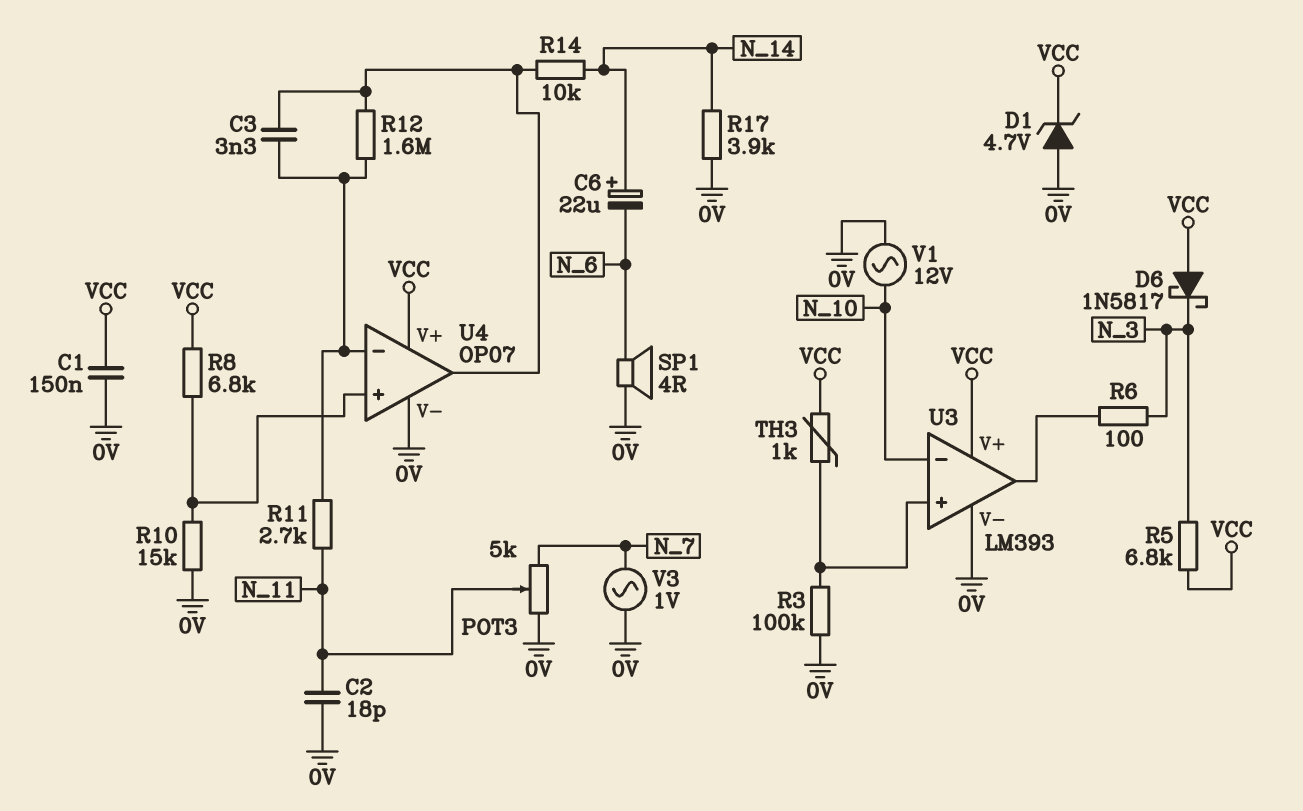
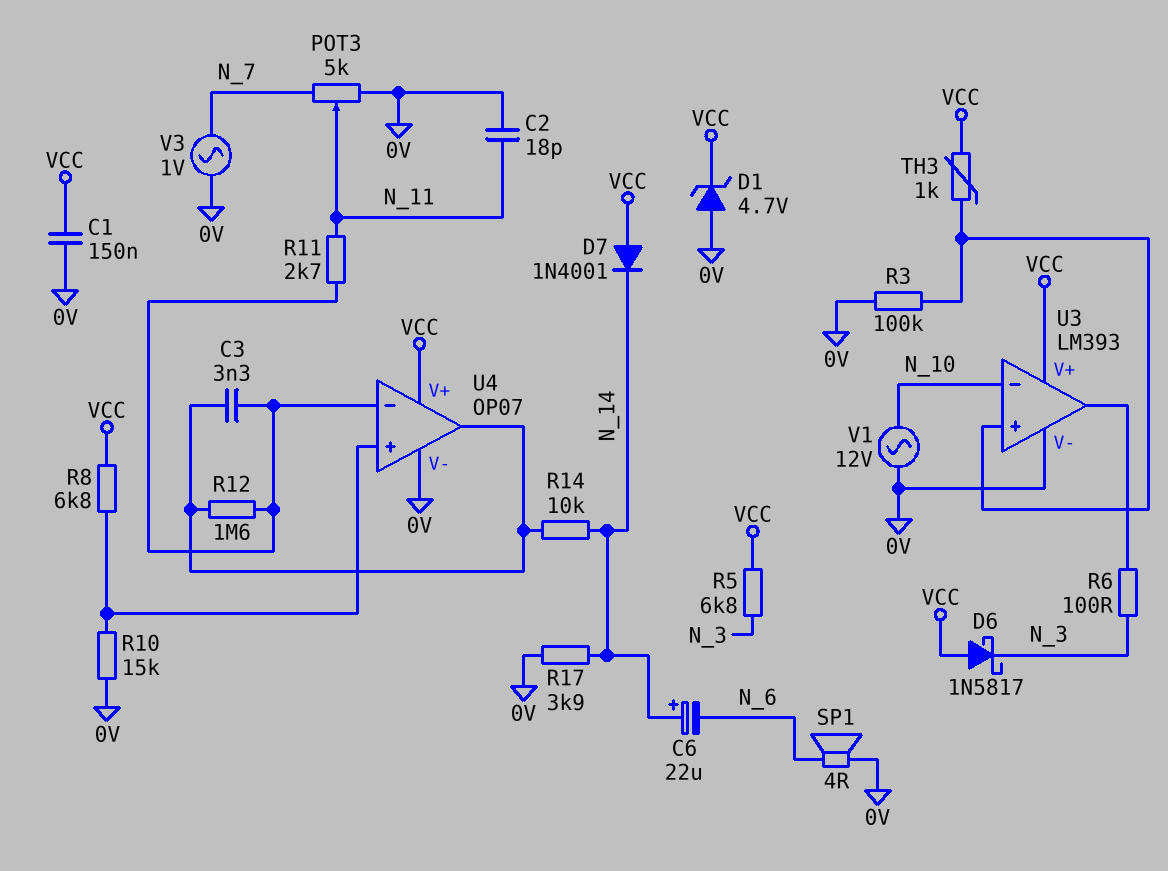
D7: none -> diode 1N4001 (A VCC, K N_14)

